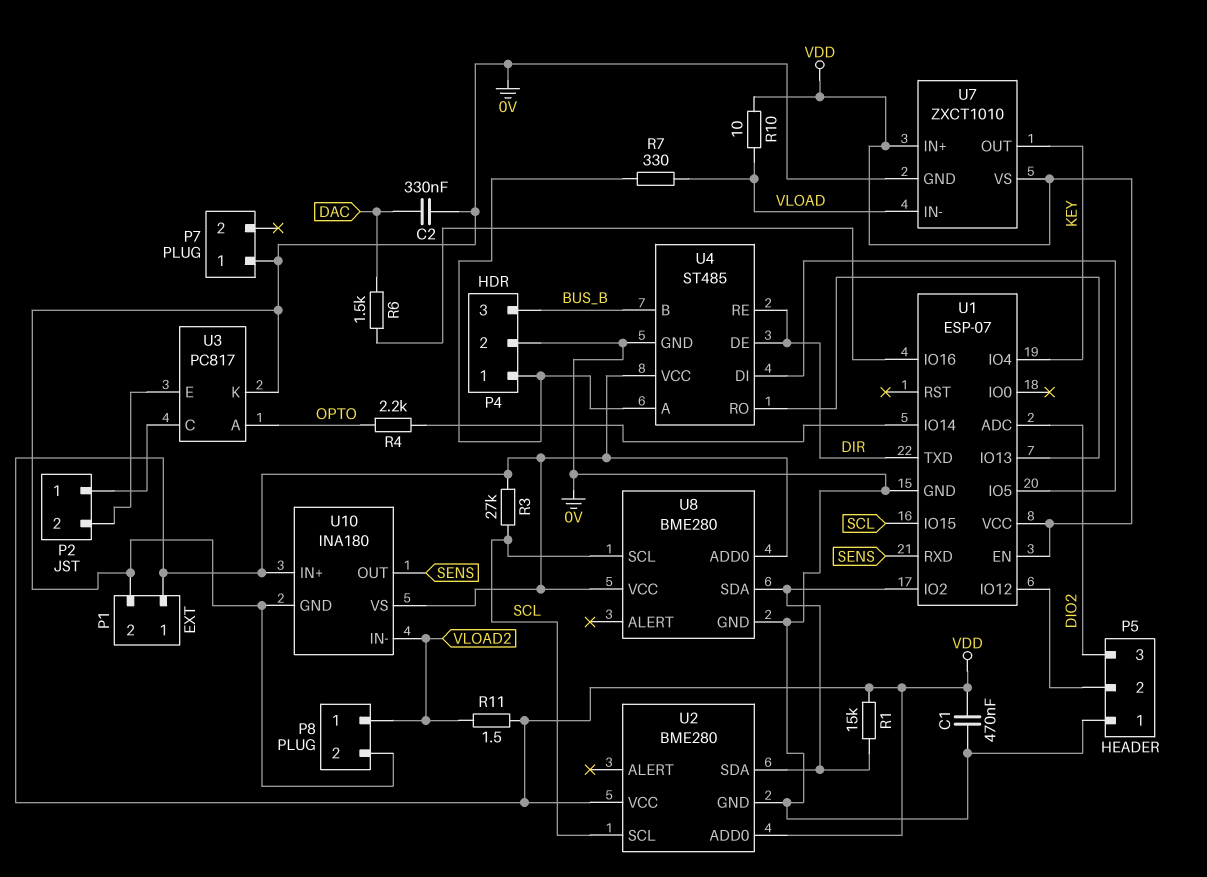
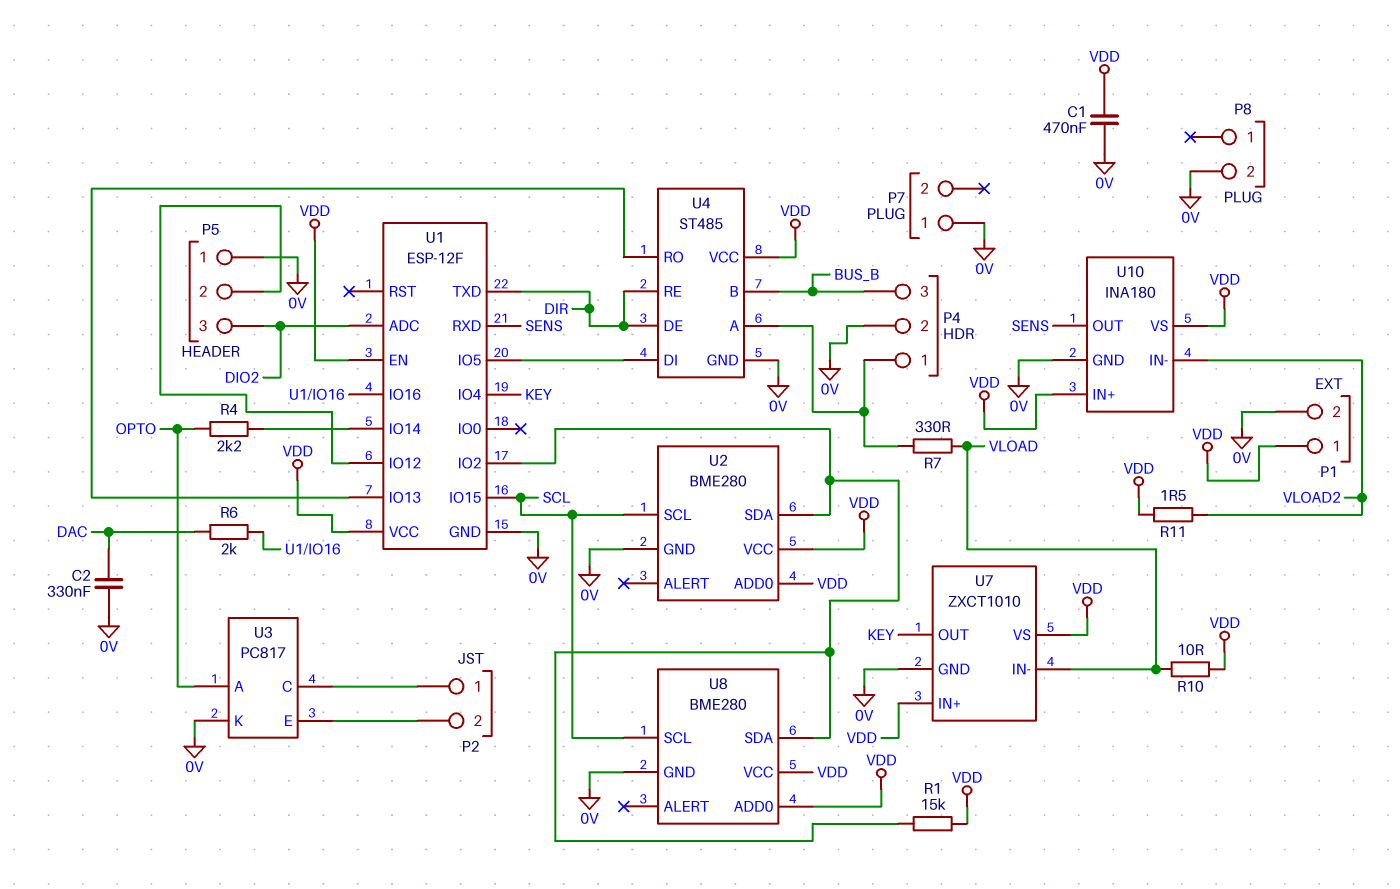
P8 pin 1: VLOAD2 -> none
R3: 27k (SCL, VDD) -> none
R6: 1.5k (DAC, U1/IO16) -> 2k (DAC, U1/IO16)
U1: ESP-07 -> ESP-12F

